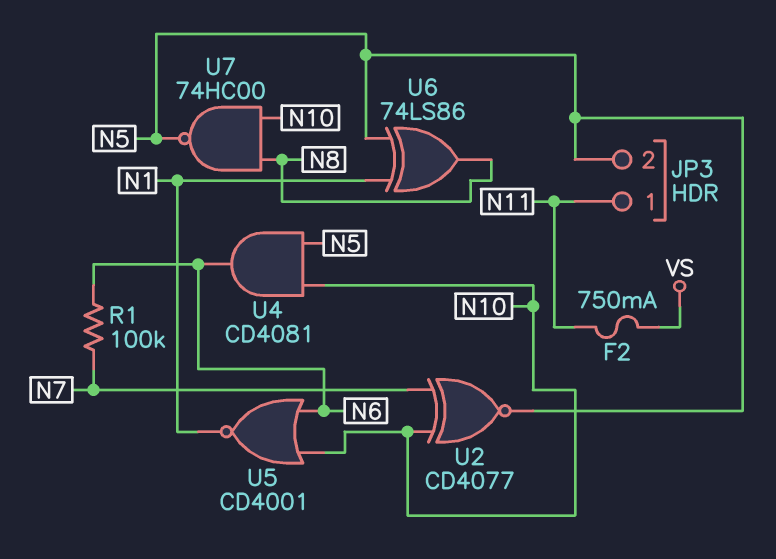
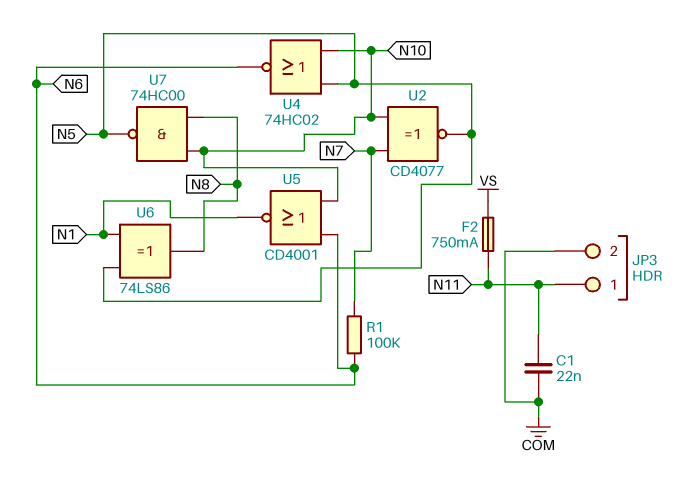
C1: none -> 22nF (COM, N11)
JP3 pin 2: N5 -> COM
U4: AND CD4081 (in N5, in N10, out N6) -> NOR 74HC02 (in N5, in N10, out N6)

